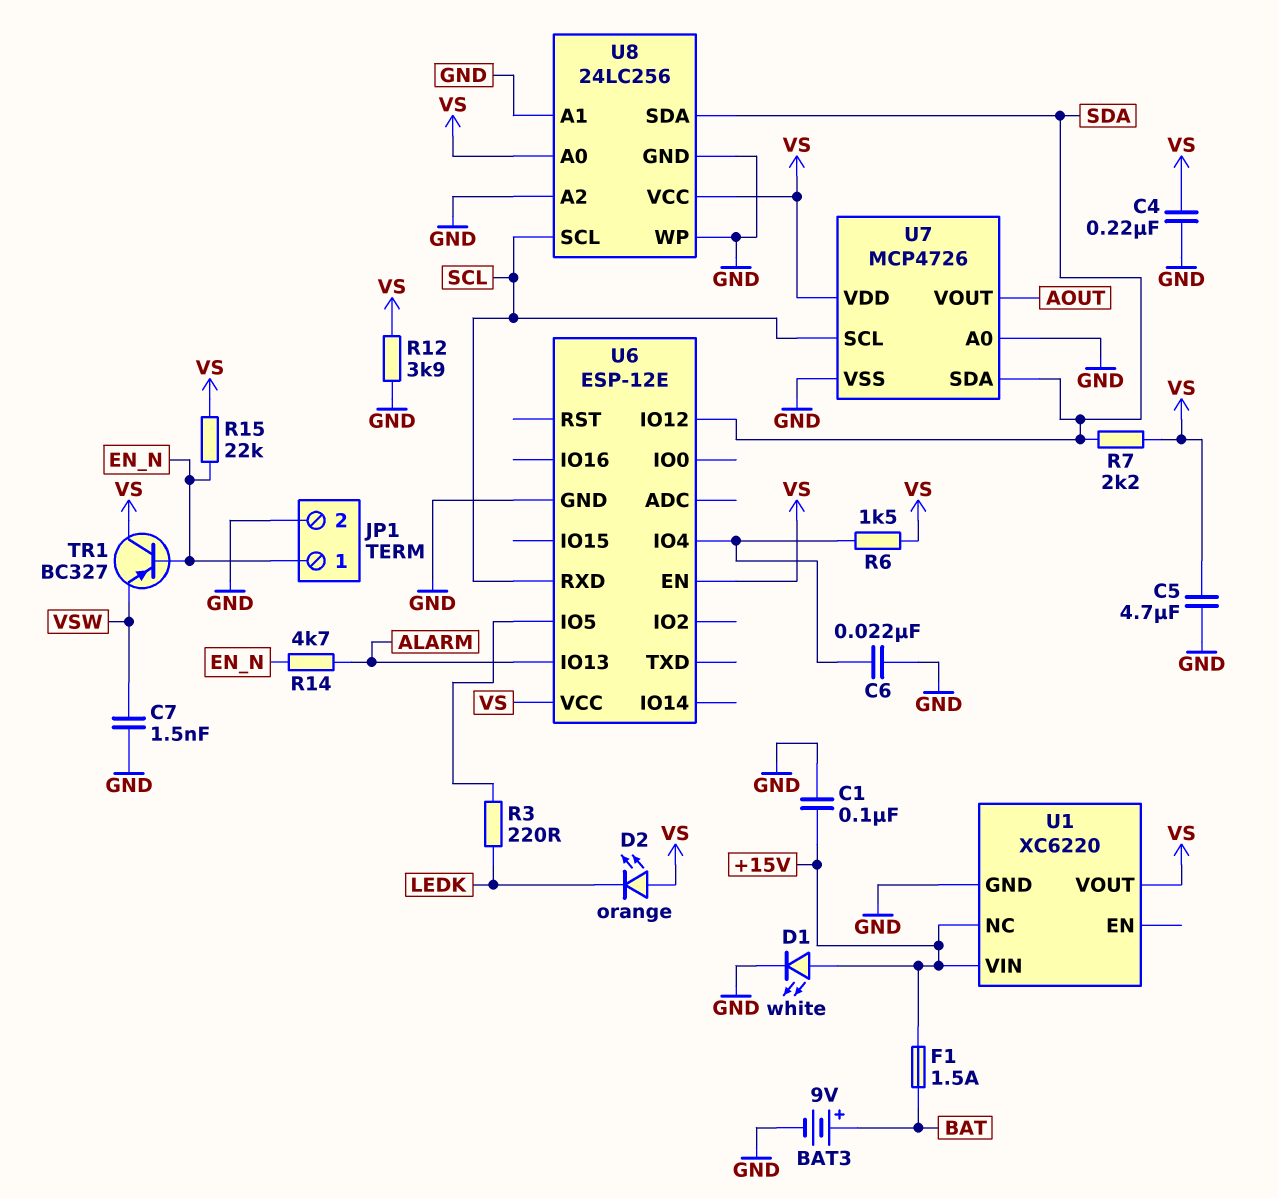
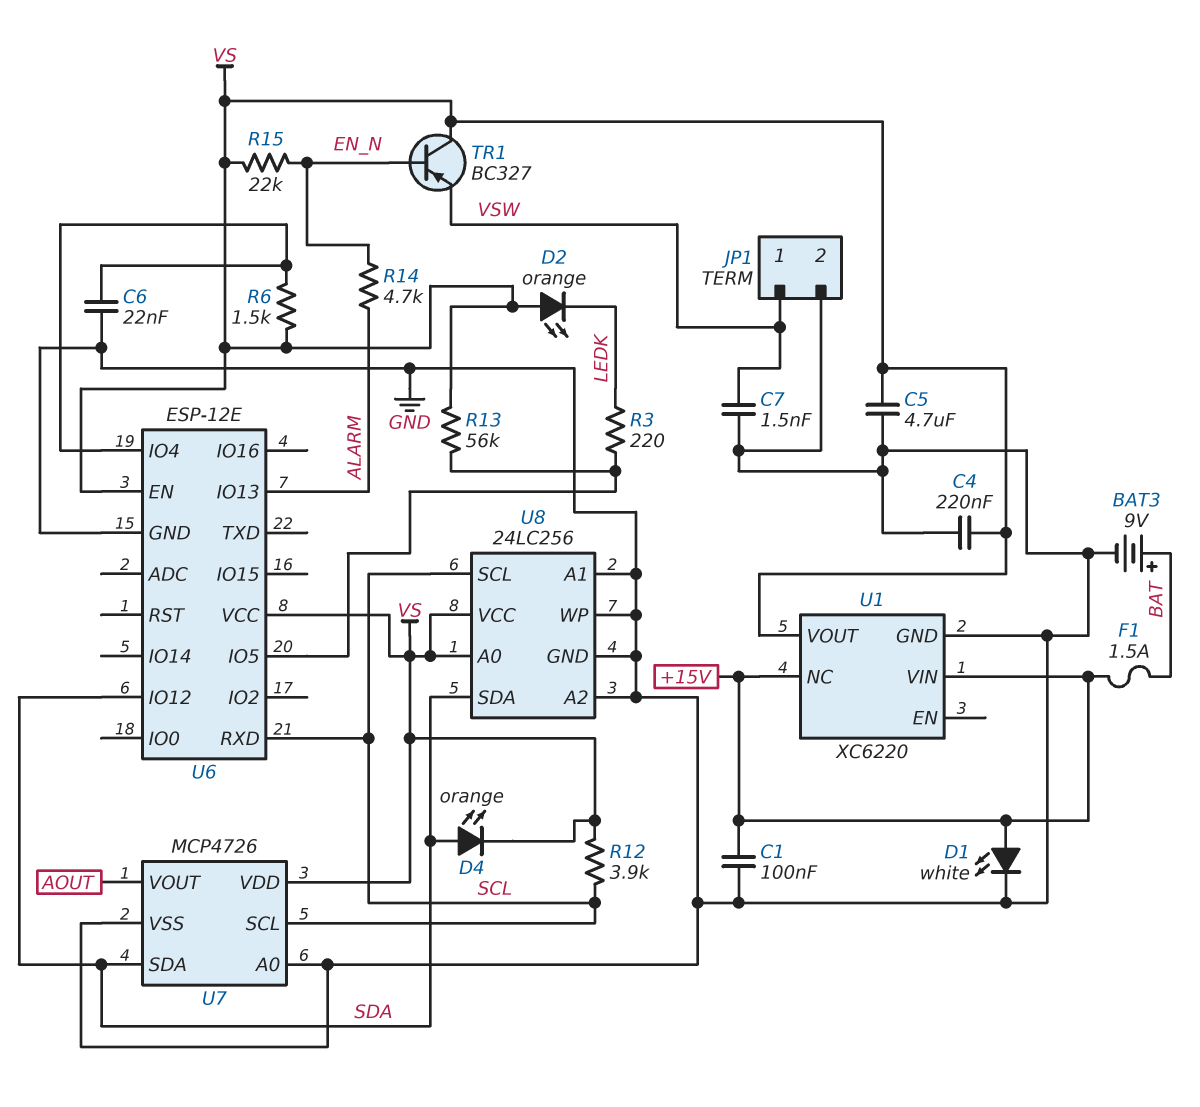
D4: none -> LED orange (A SDA, K VS)
JP1 pin 1: EN_N -> VSW
R7: 2.2k (SDA, VS) -> none
R12: 3.9k (GND, VS) -> 3.9k (SCL, VS)
R13: none -> 56k (U6/IO5, VS)

